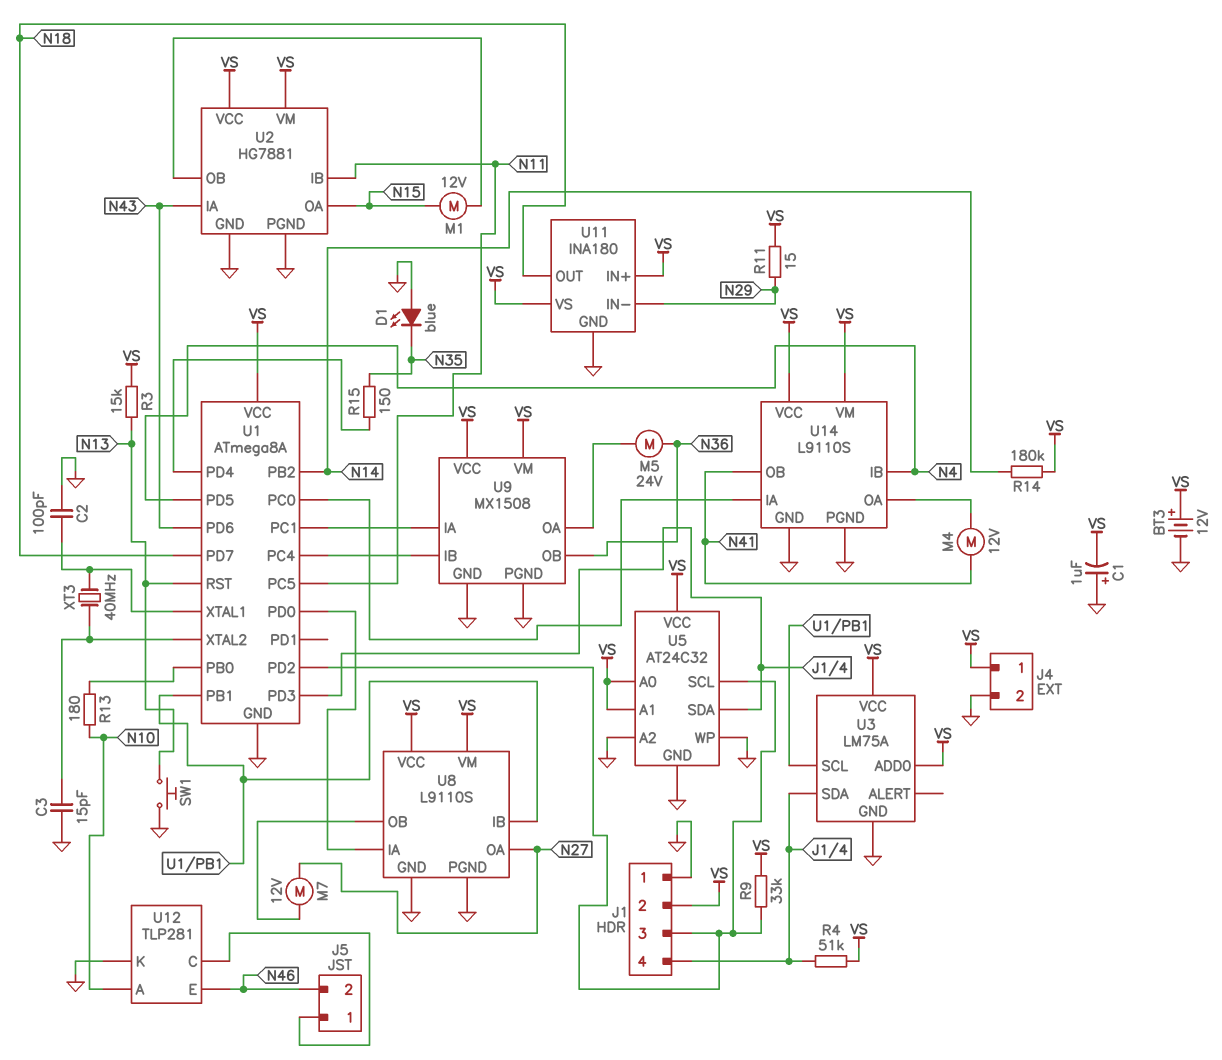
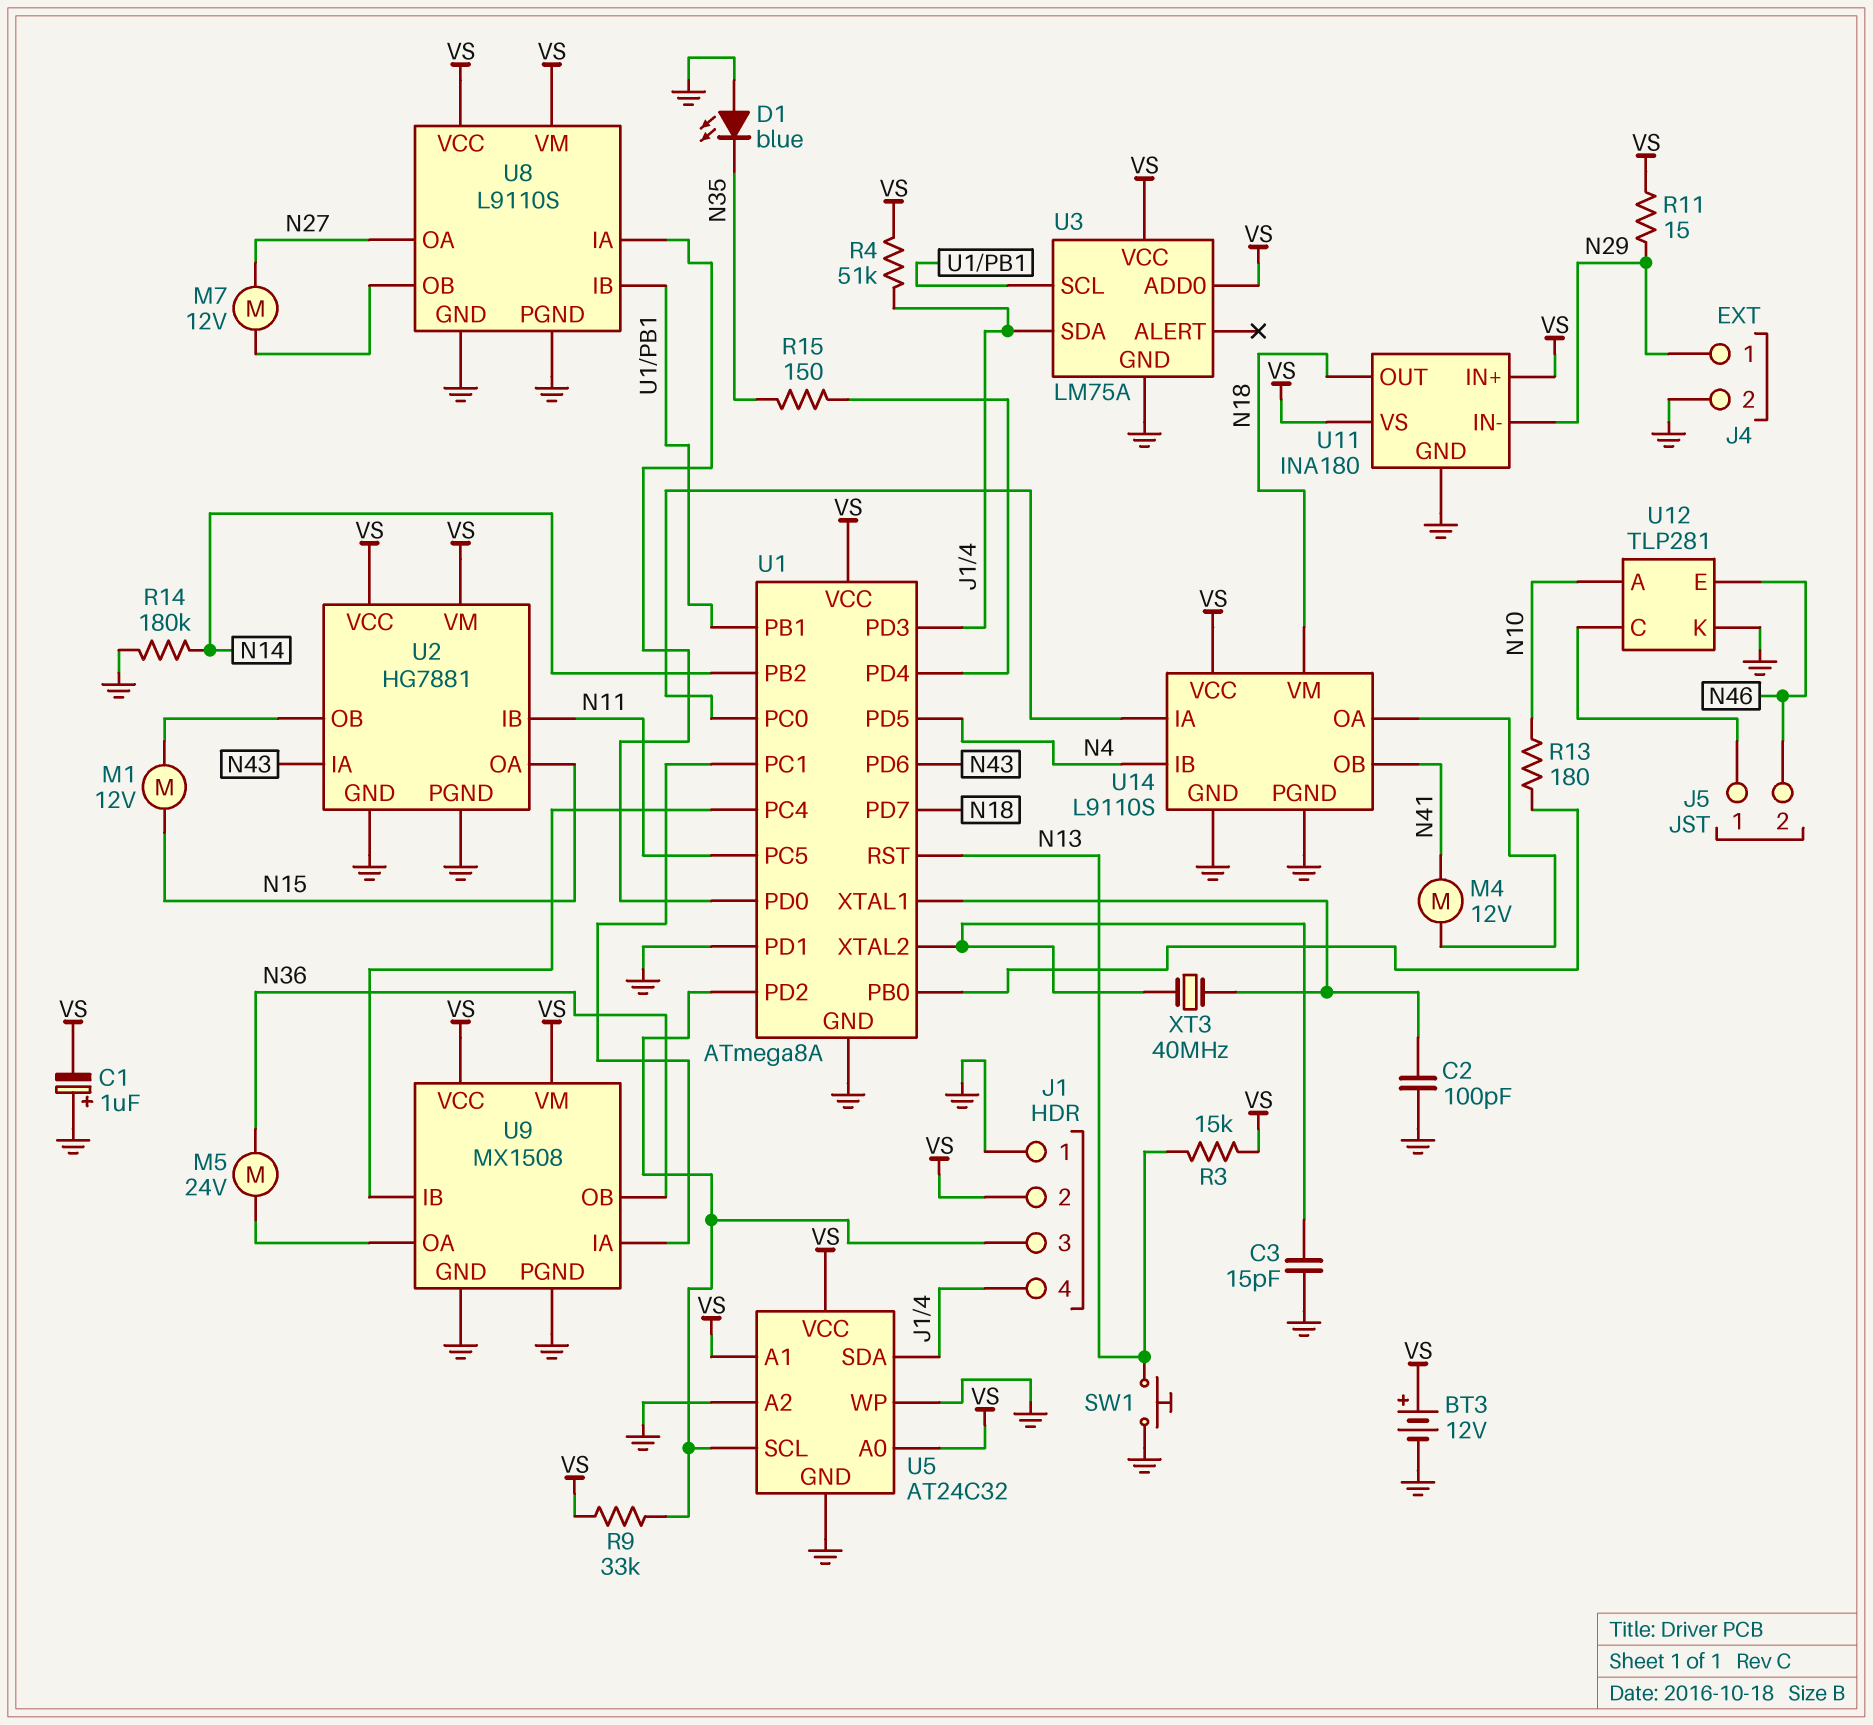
J4 pin 1: VS -> N29
R14: 180k (N14, VS) -> 180k (GND, N14)
U1 pin PD1: none -> GND
U14 pin VM: VS -> N18

